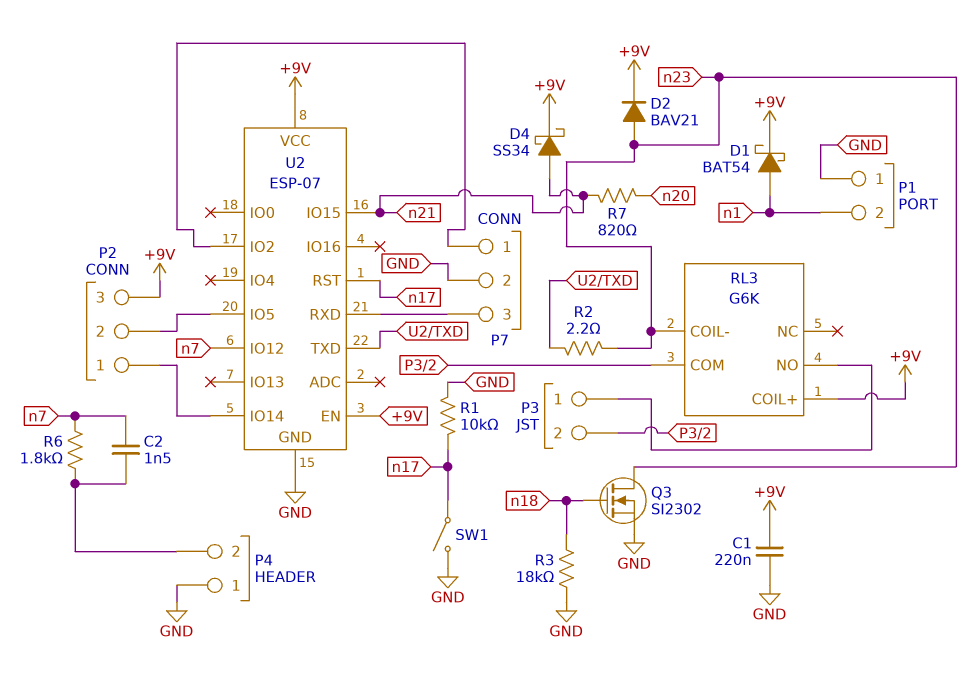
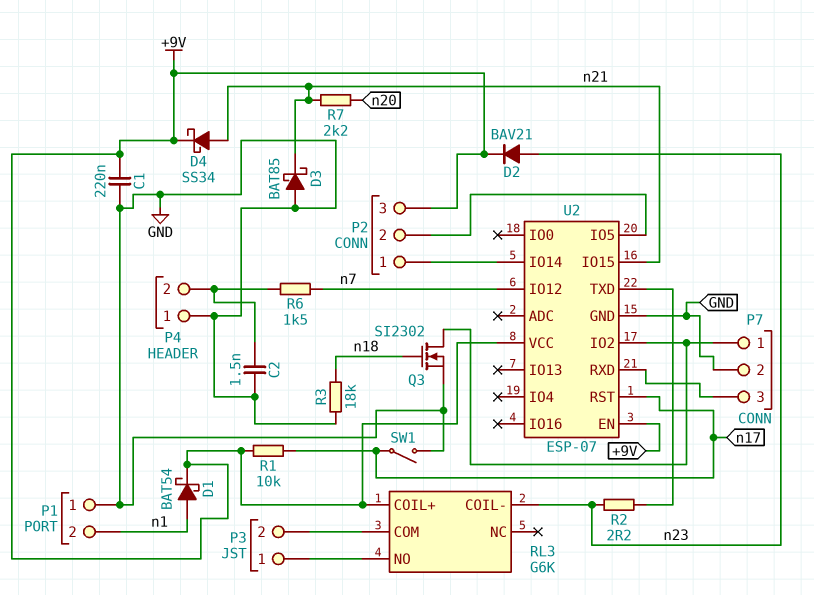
C2: 1.5nF (P4/2, n7) -> 1.5nF (GND, P4/2)
D3: none -> schottky BAT85 (A GND, K n21)
Q3: NMOS SI2302 (G n18, D n23, S GND) -> NMOS SI2302 (G n18, D P7/1, S GND)
R1: 10k (GND, n17) -> 10k (+9V, n17)
R6: 1.8k (P4/2, n7) -> 1.5k (P4/2, n7)
R7: 820 (n20, n21) -> 2.2k (n20, n21)

